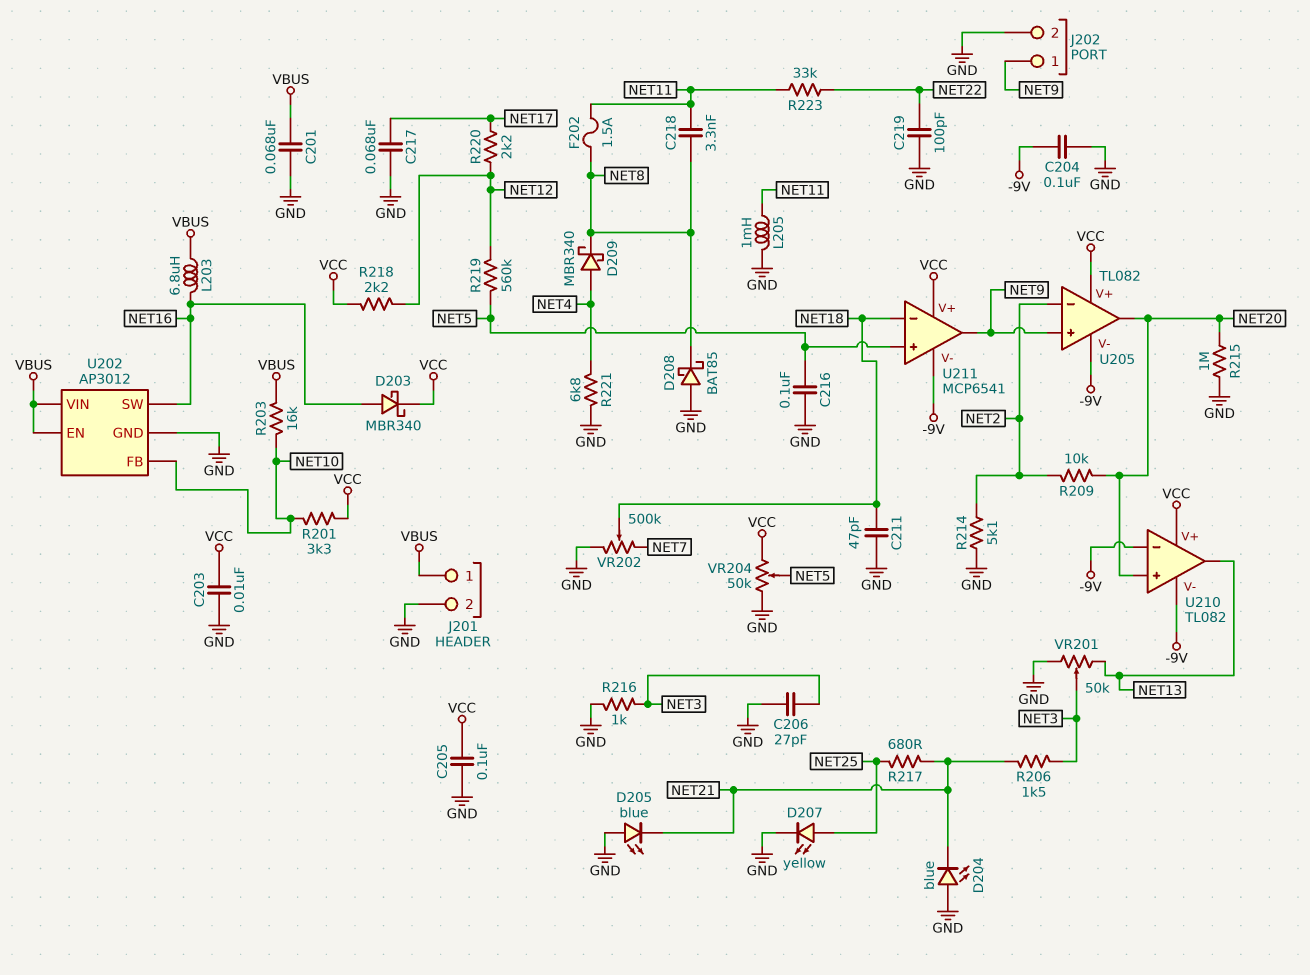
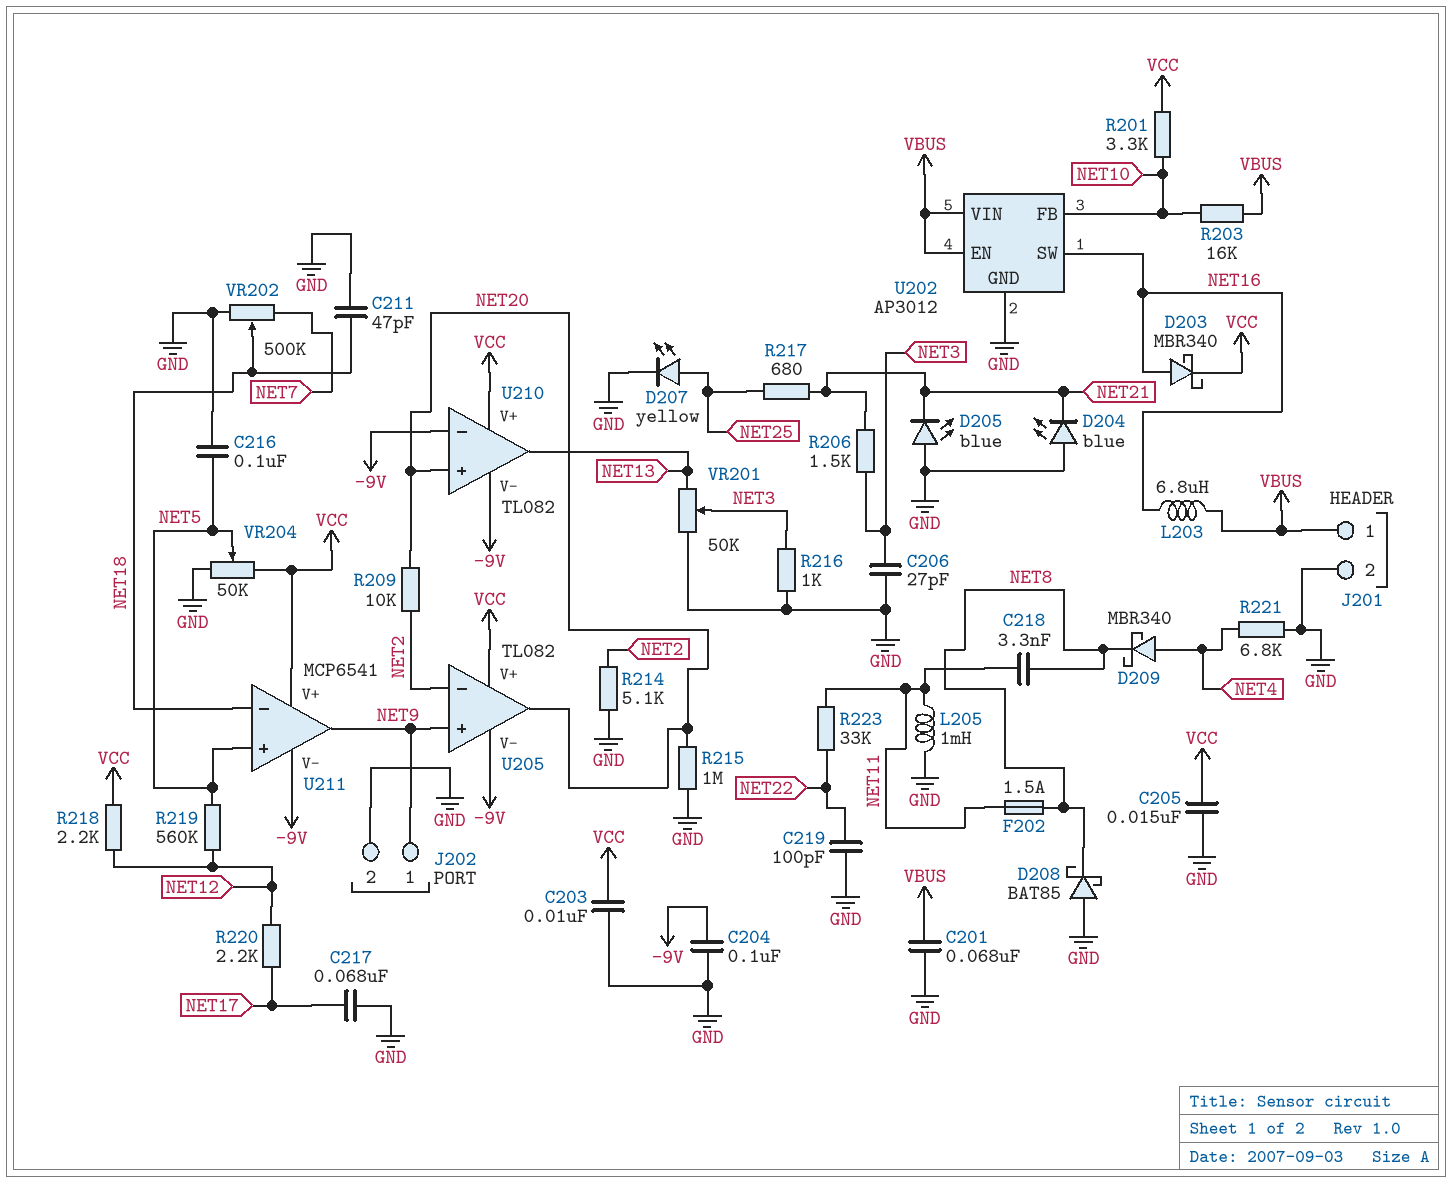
C205: 100nF (GND, VCC) -> 15nF (GND, VCC)

